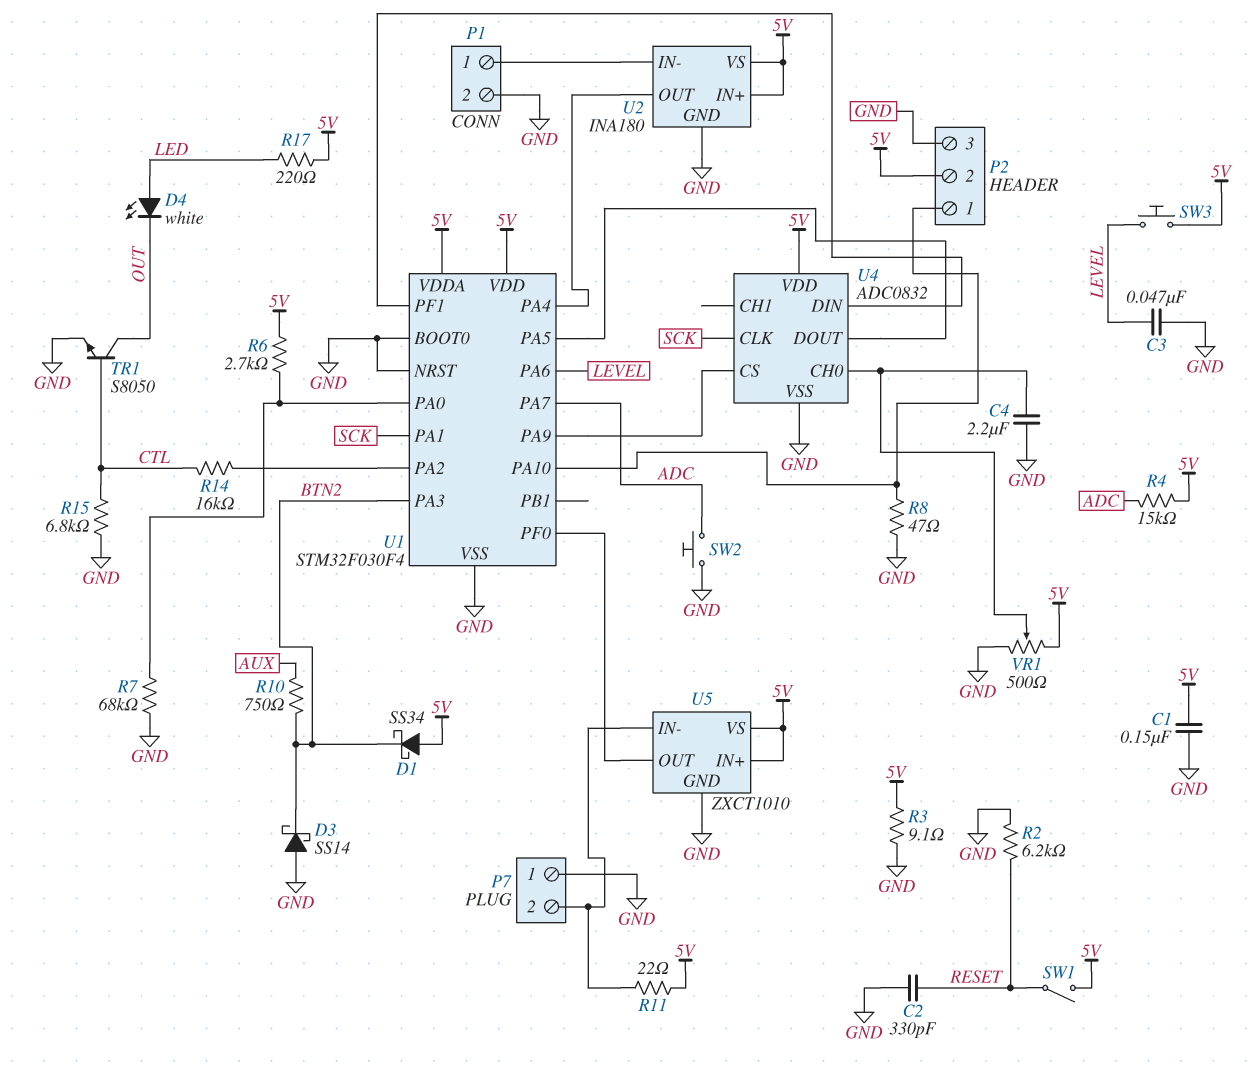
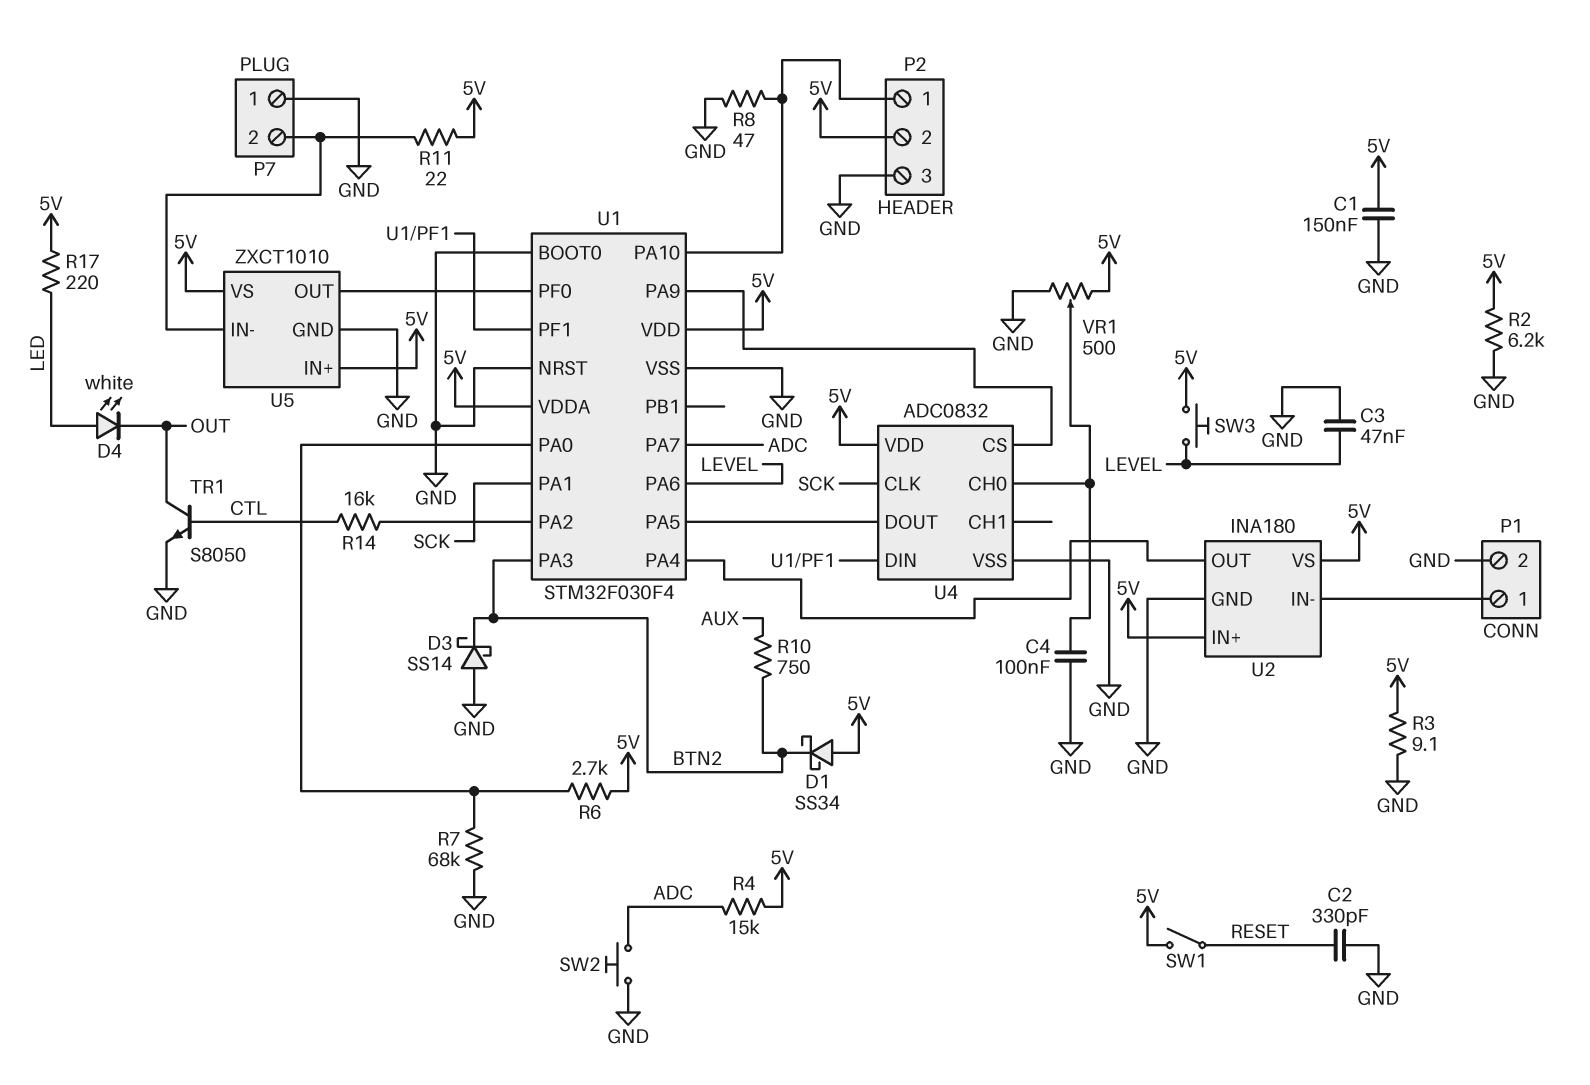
C4: 2.2uF (GND, U4/CH0) -> 100nF (GND, U4/CH0)
R2: 6.2k (GND, RESET) -> 6.2k (5V, GND)
R15: 6.8k (CTL, GND) -> none

